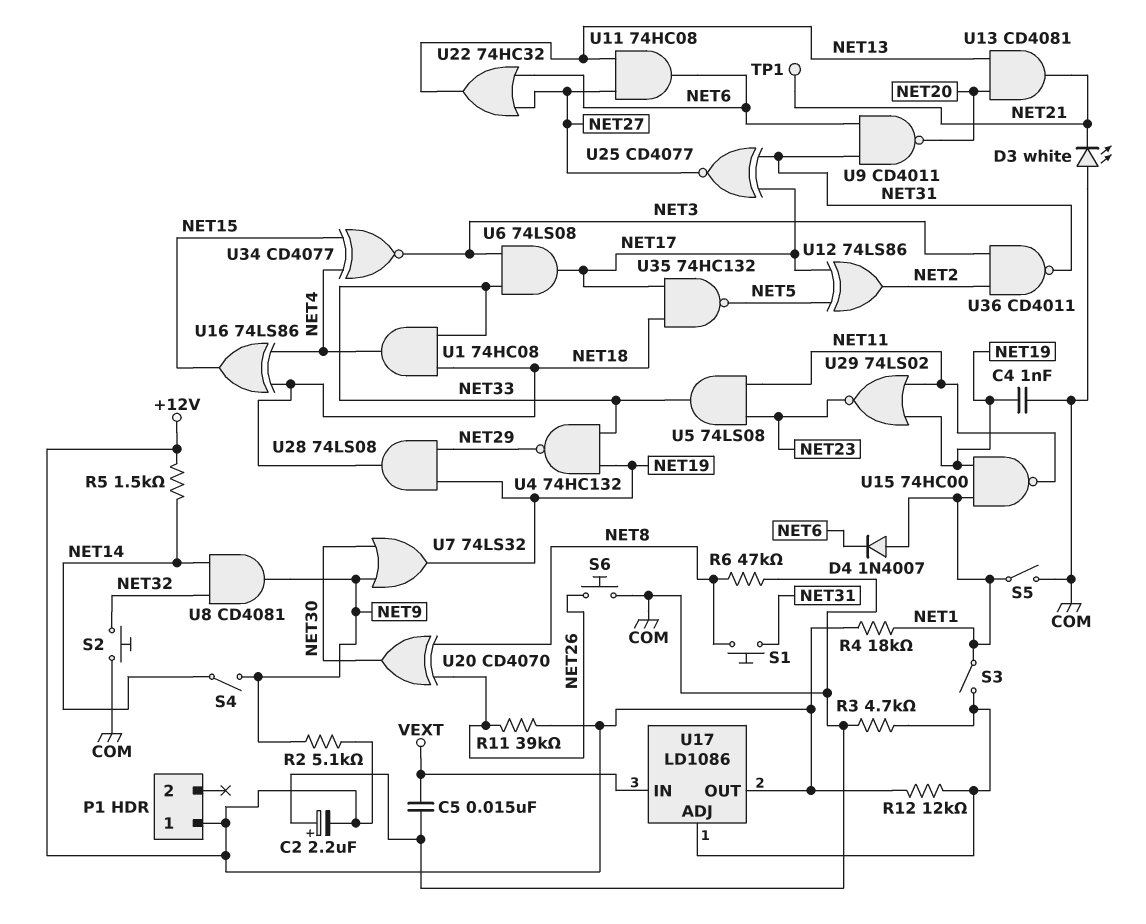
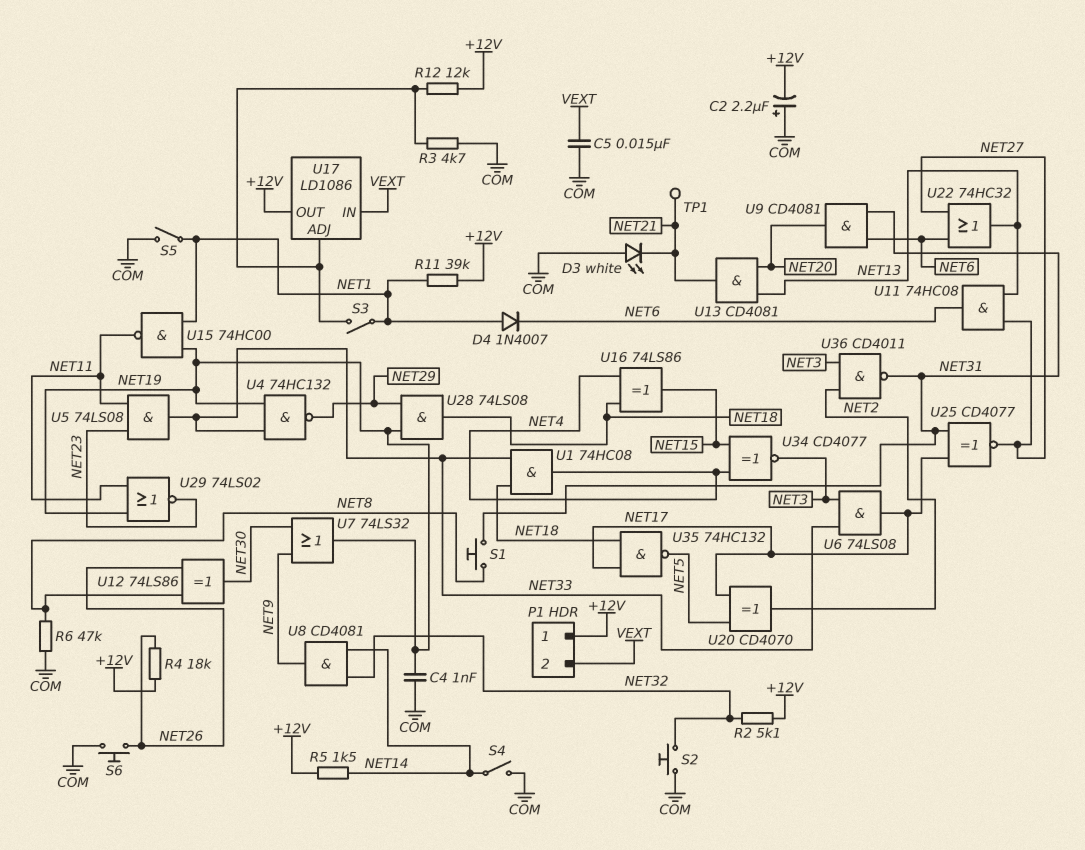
P1 pin 2: none -> VEXT
R2: 5.1k (+12V, NET9) -> 5.1k (+12V, NET32)
R4: 18k (+12V, NET1) -> 18k (+12V, NET26)
R11: 39k (+12V, NET26) -> 39k (+12V, NET1)
S4: switch (NET9, NET14) -> switch (COM, NET14)
U9: NAND CD4011 (in NET6, in NET31, out NET20) -> AND CD4081 (in NET6, in NET31, out NET20)
U12: XOR 74LS86 (in NET5, in NET17, out NET2) -> XOR 74LS86 (in NET8, in NET26, out NET30)
U20: XOR CD4070 (in NET8, in NET26, out NET30) -> XOR CD4070 (in NET5, in NET17, out NET2)

